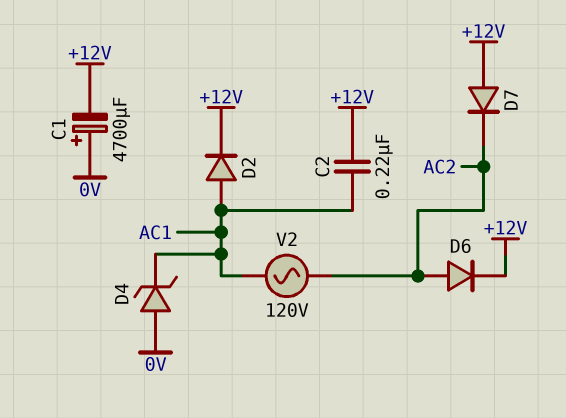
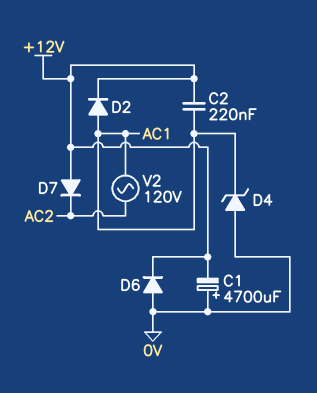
D6: diode (A AC2, K +12V) -> diode (A 0V, K +12V)

